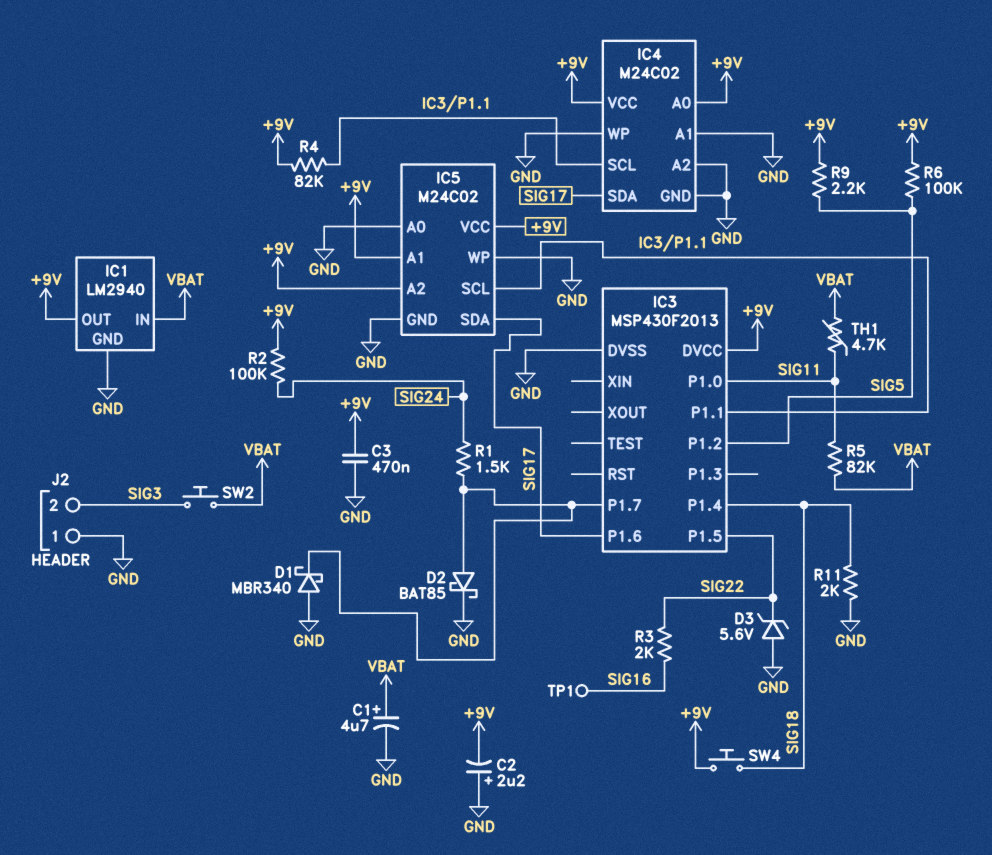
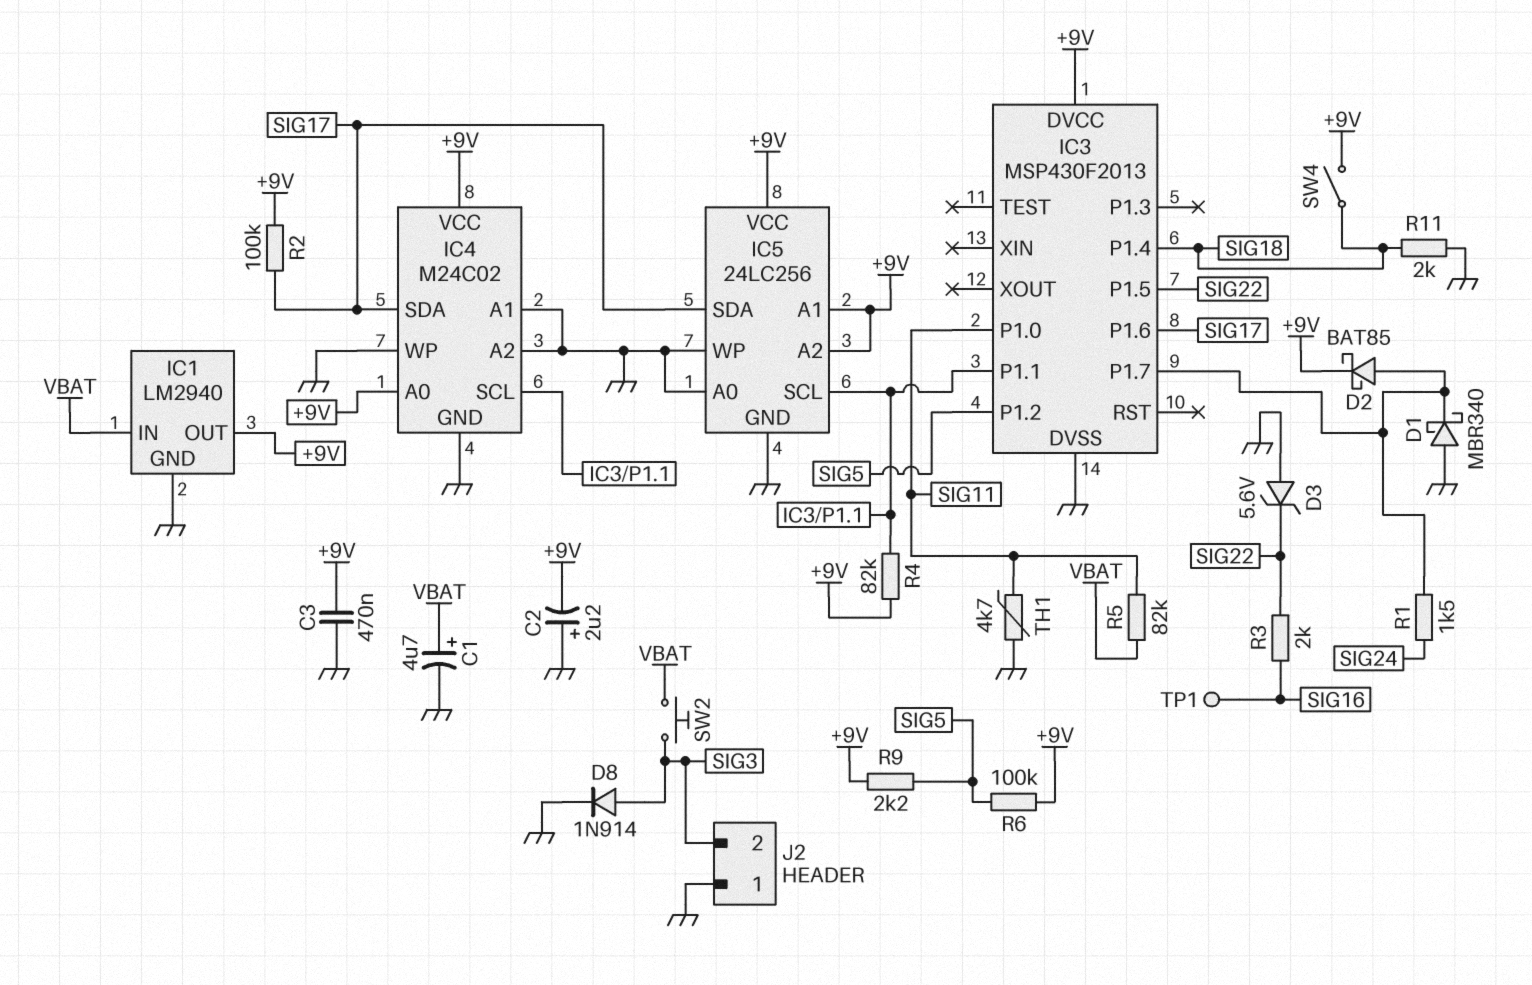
D2: schottky BAT85 (A IC3/P1.7, K GND) -> schottky BAT85 (A IC3/P1.7, K +9V)
D8: none -> diode 1N914 (A SIG3, K GND)
IC5: M24C02 -> 24LC256
R2: 100k (+9V, SIG24) -> 100k (+9V, SIG17)
SW4: button (+9V, SIG18) -> switch (+9V, SIG18)
TH1: 4.7k (SIG11, VBAT) -> 4.7k (GND, SIG11)

